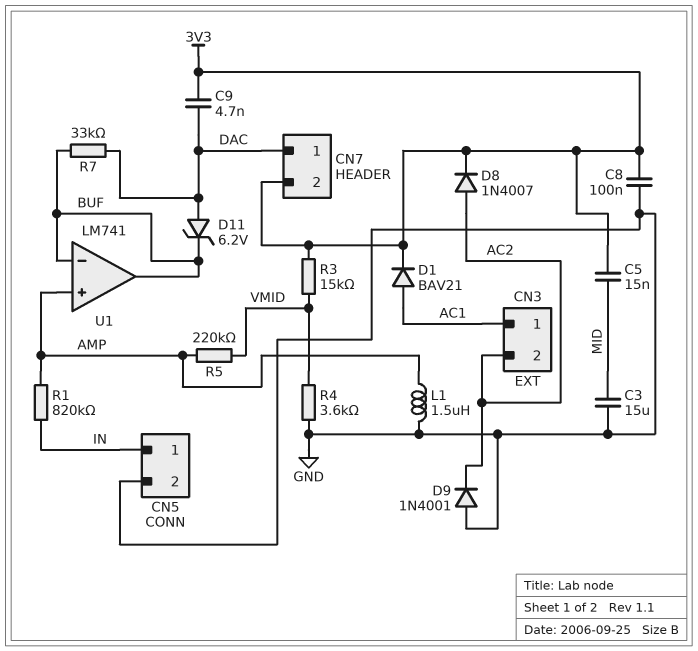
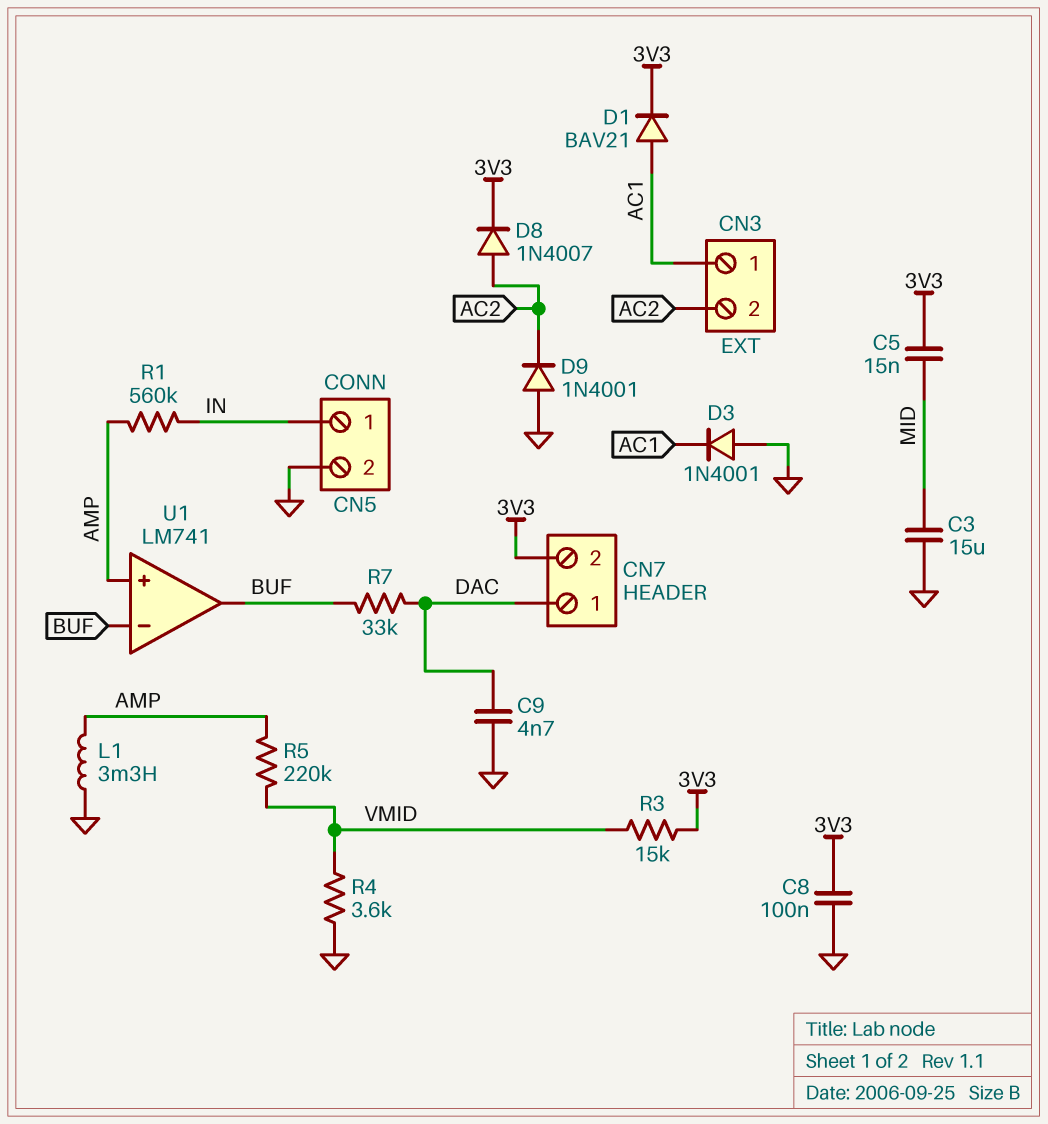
C9: 4.7nF (3V3, DAC) -> 4.7nF (DAC, GND)
D3: none -> diode 1N4001 (A GND, K AC1)
D11: zener 6.2V (A DAC, K BUF) -> none
L1: 1.5uH (AMP, GND) -> 3.3mH (AMP, GND)
R1: 820k (AMP, IN) -> 560k (AMP, IN)

